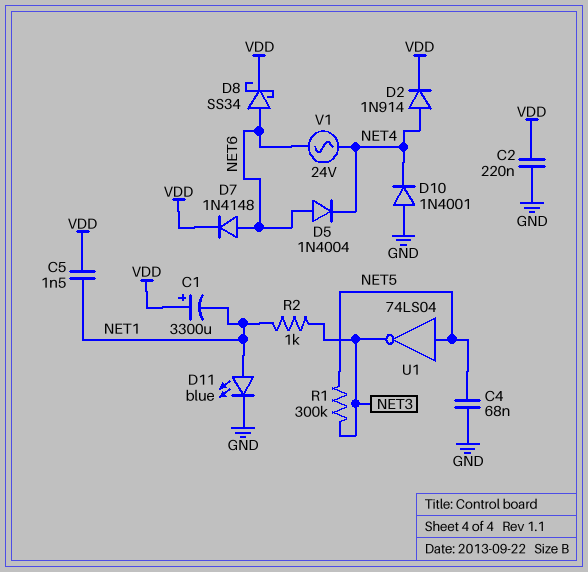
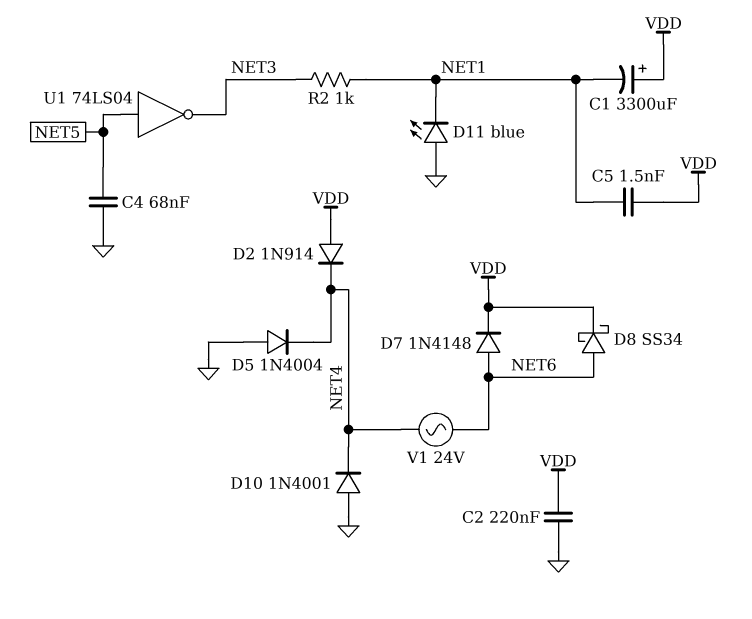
D2: diode 1N914 (A NET4, K VDD) -> diode 1N914 (A VDD, K NET4)
D5: diode 1N4004 (A NET6, K NET4) -> diode 1N4004 (A GND, K NET4)
D11: LED blue (A NET1, K GND) -> LED blue (A GND, K NET1)
R1: 300k (NET3, NET5) -> none

